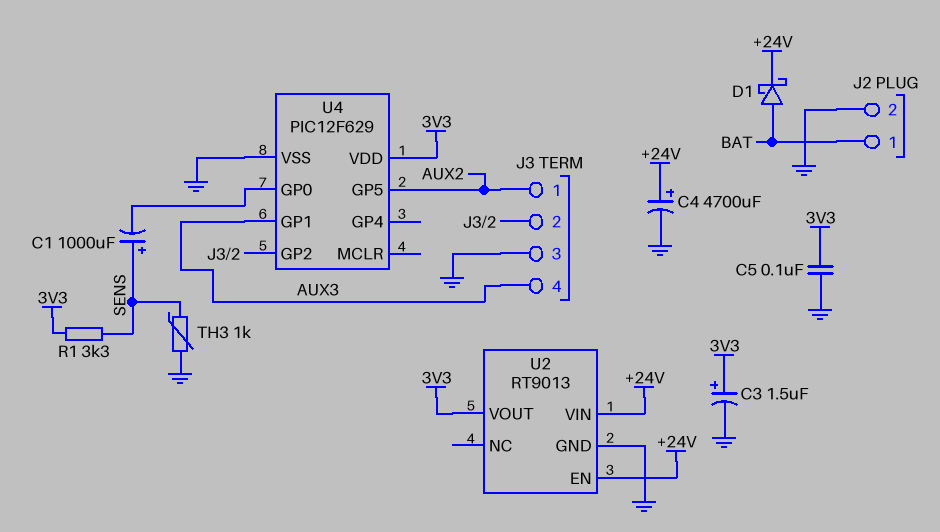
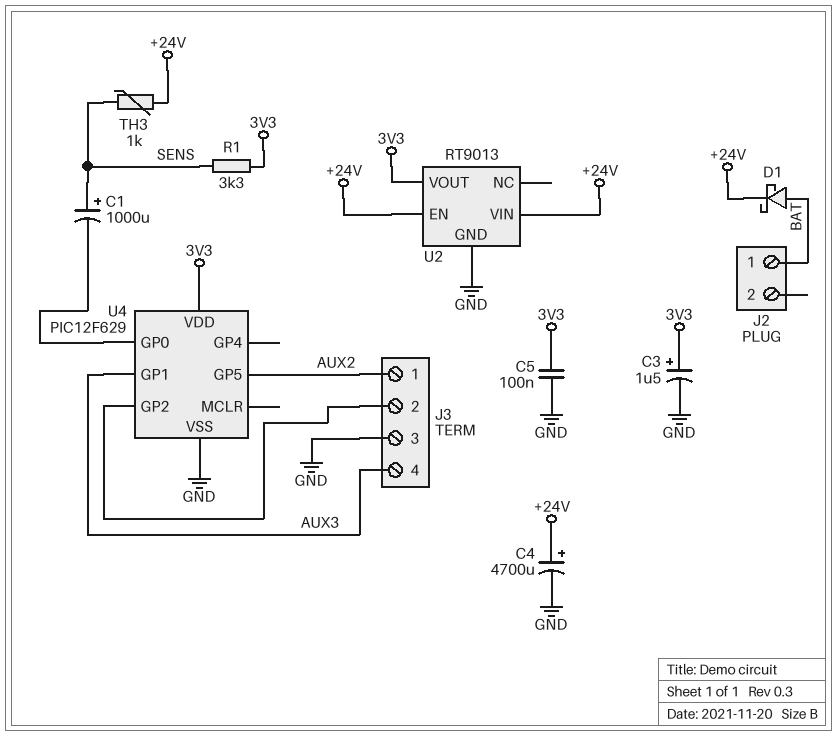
J2 pin 2: GND -> none
TH3: 1k (GND, SENS) -> 1k (+24V, SENS)

